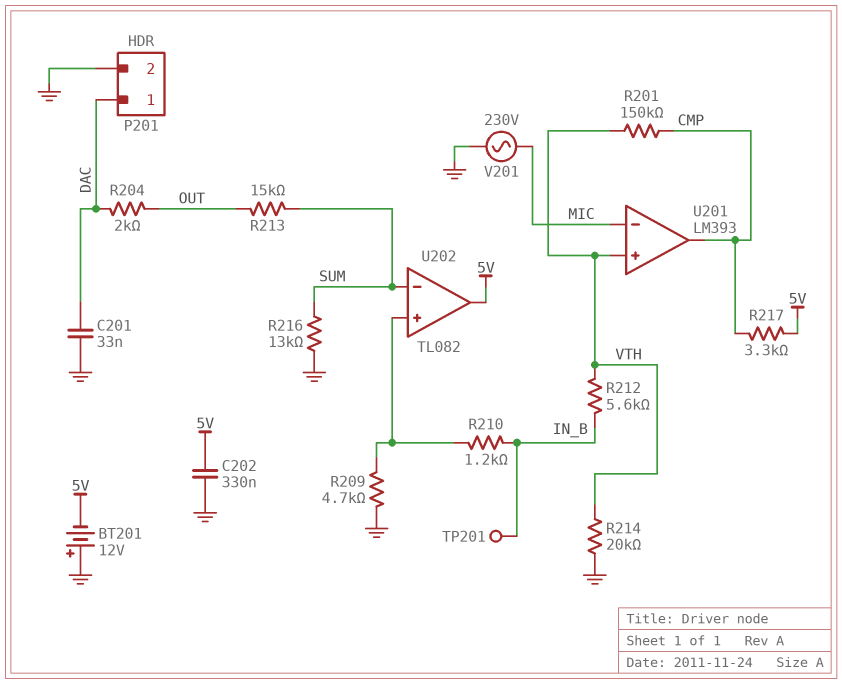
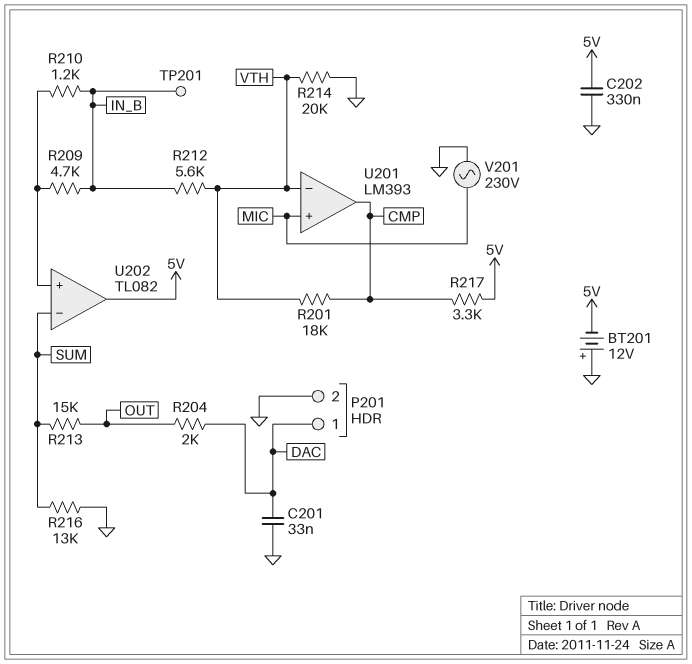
R201: 150k (CMP, VTH) -> 18k (CMP, VTH)
R209: 4.7k (GND, U202/in+) -> 4.7k (IN_B, U202/in+)
U201 pin in+: VTH -> MIC
U201 pin in-: MIC -> VTH

